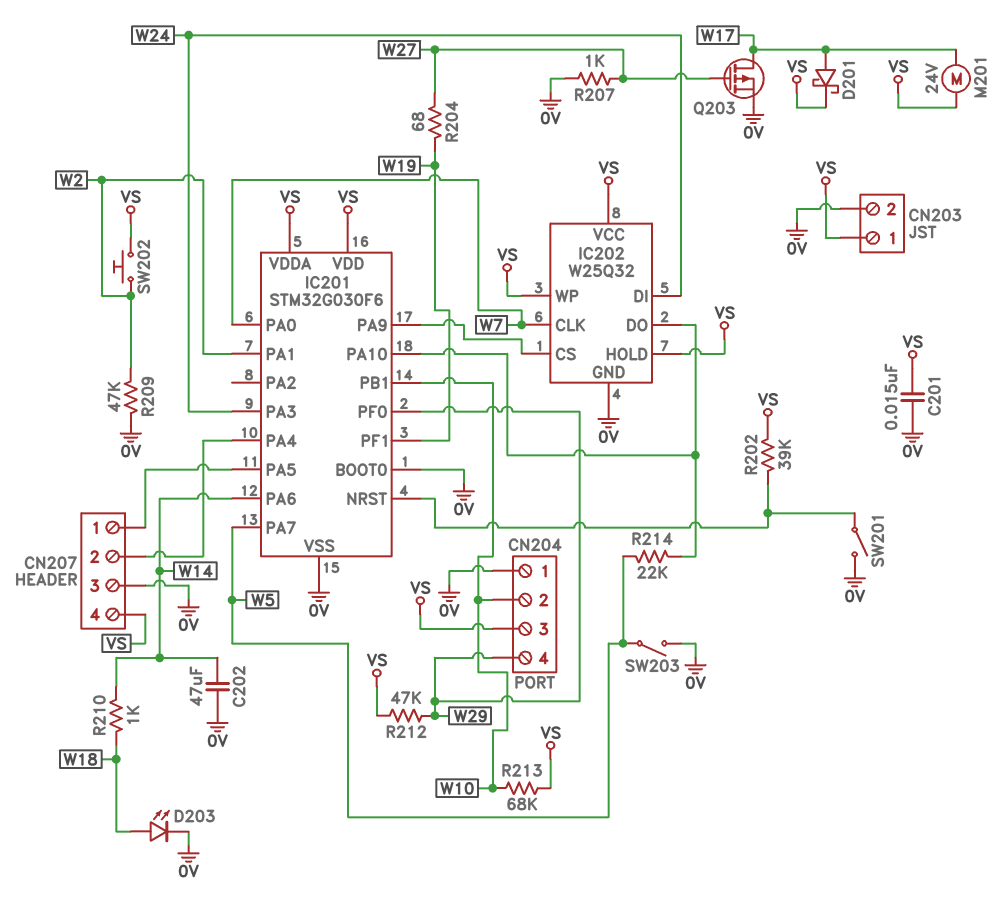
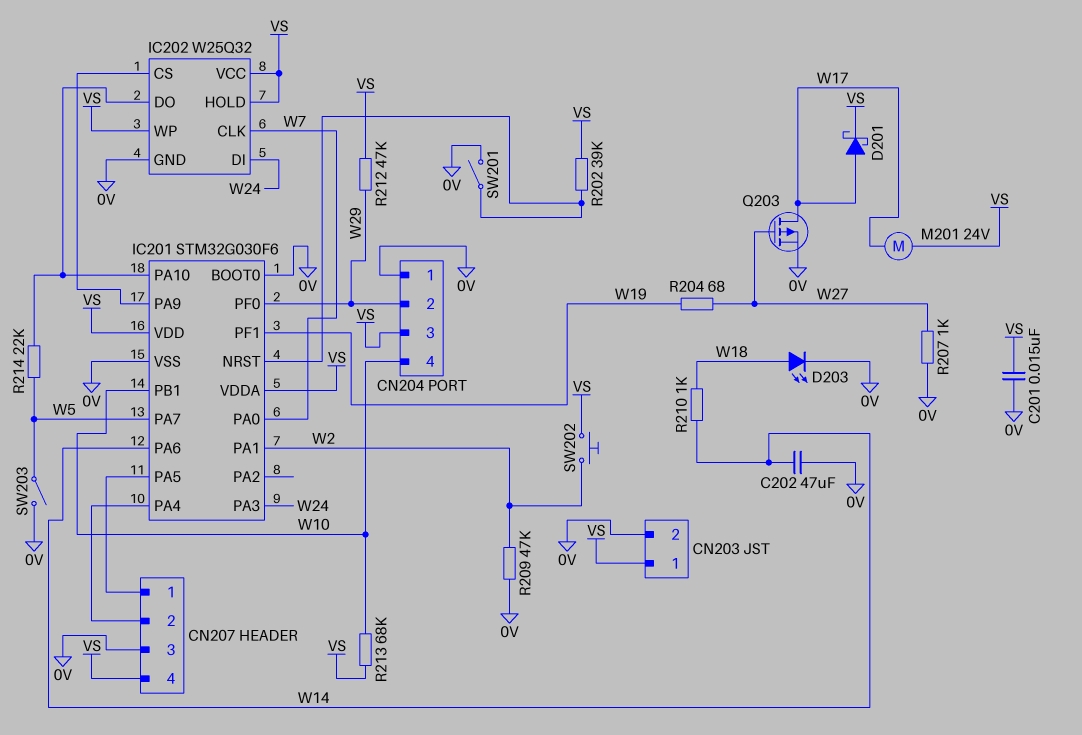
CN204 pin 2: W10 -> W29
CN204 pin 4: W29 -> W10

